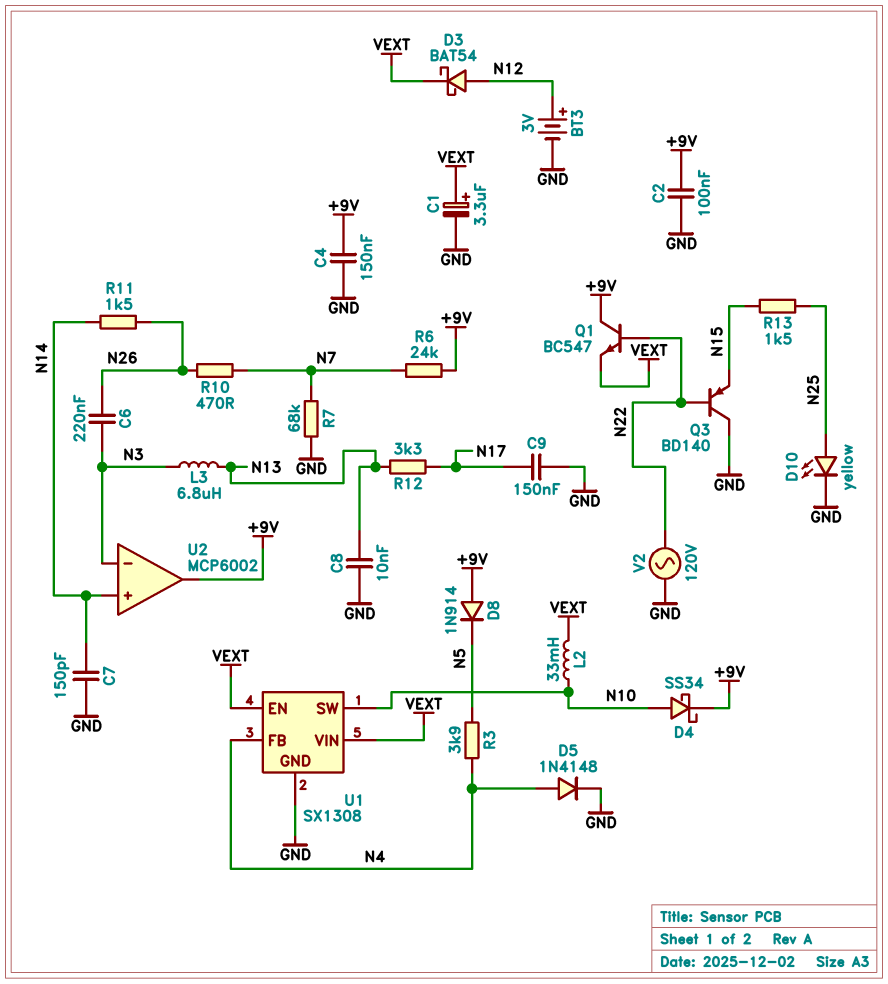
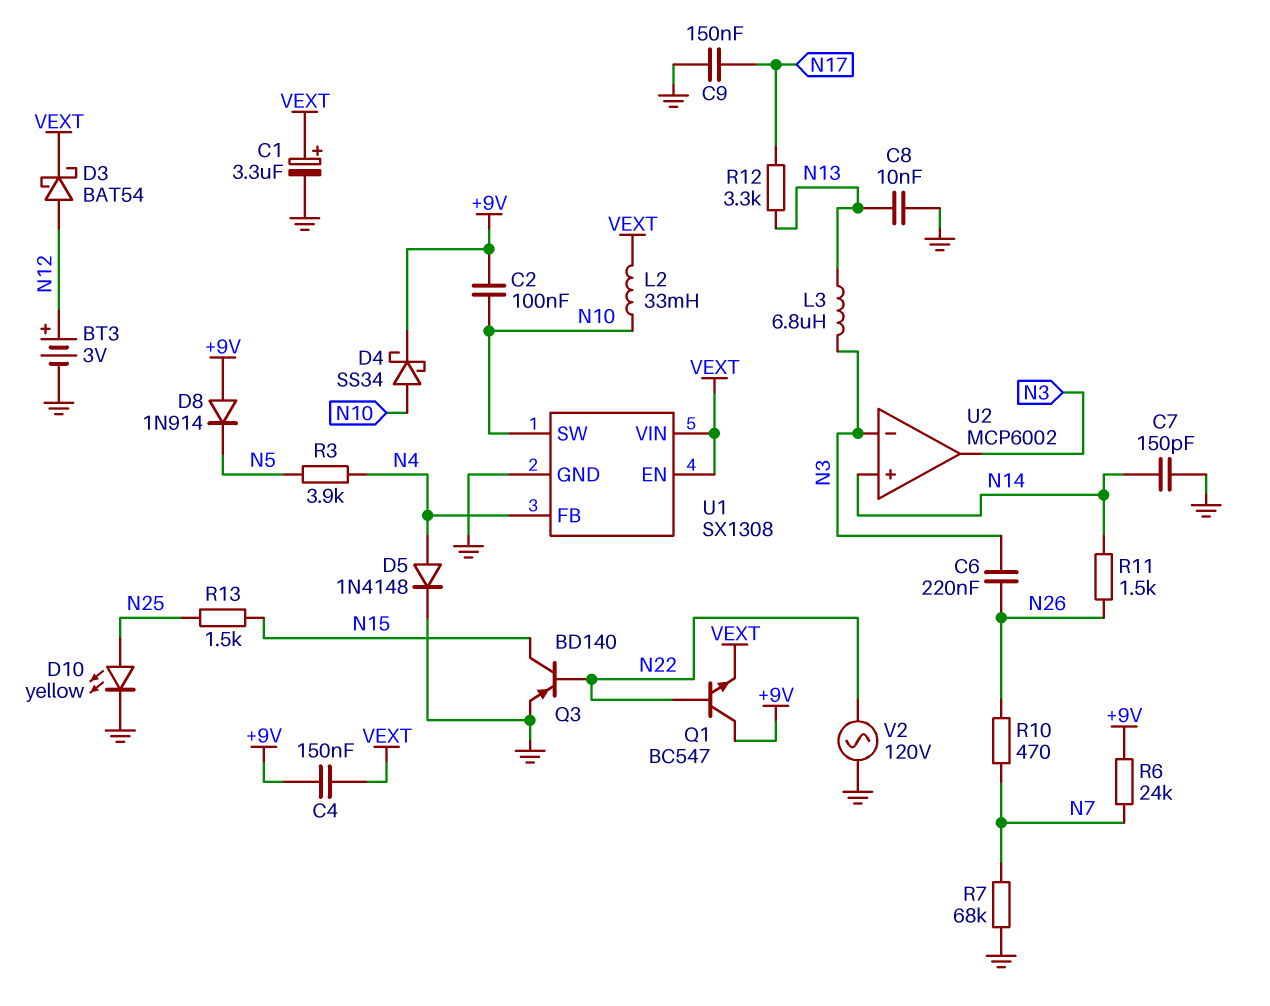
C2: 100nF (+9V, GND) -> 100nF (+9V, N10)
C4: 150nF (+9V, GND) -> 150nF (+9V, VEXT)
Q3: PNP BD140 (B N22, C GND, E N15) -> PNP BD140 (B N22, C N15, E GND)
U2 pin out: +9V -> N3

